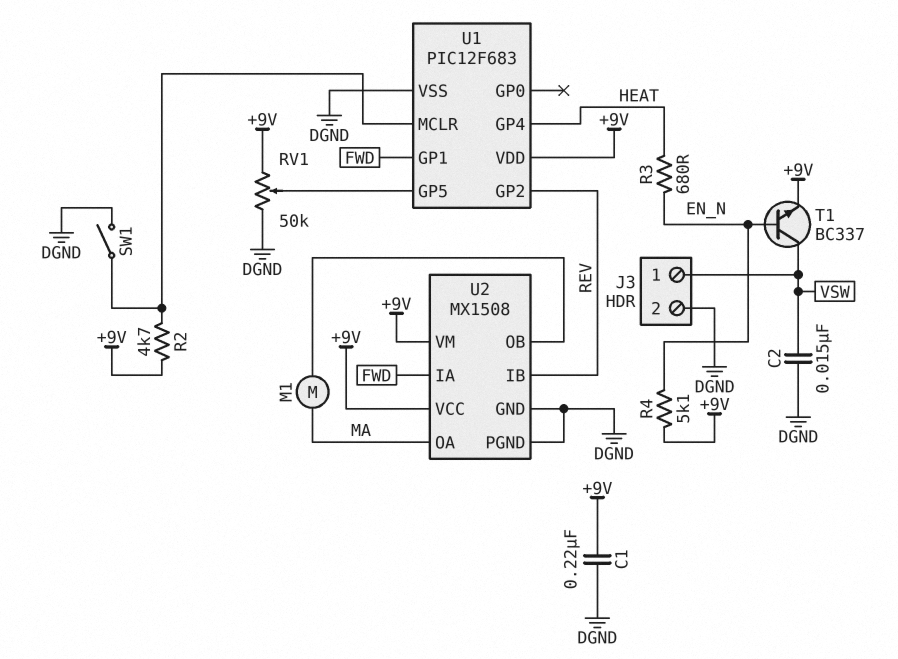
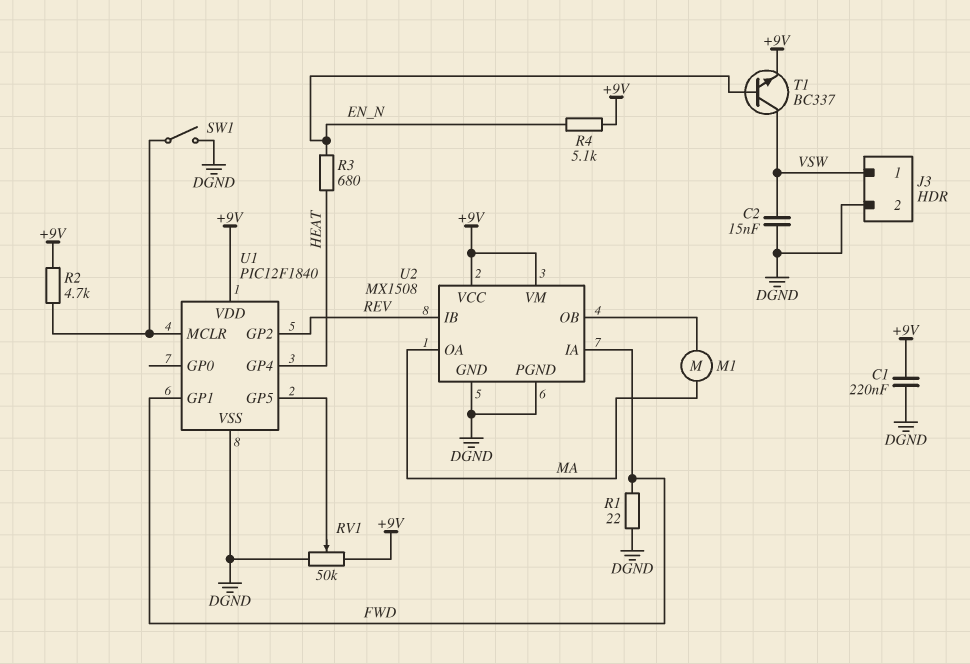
R1: none -> 22 (DGND, FWD)
U1: PIC12F683 -> PIC12F1840

